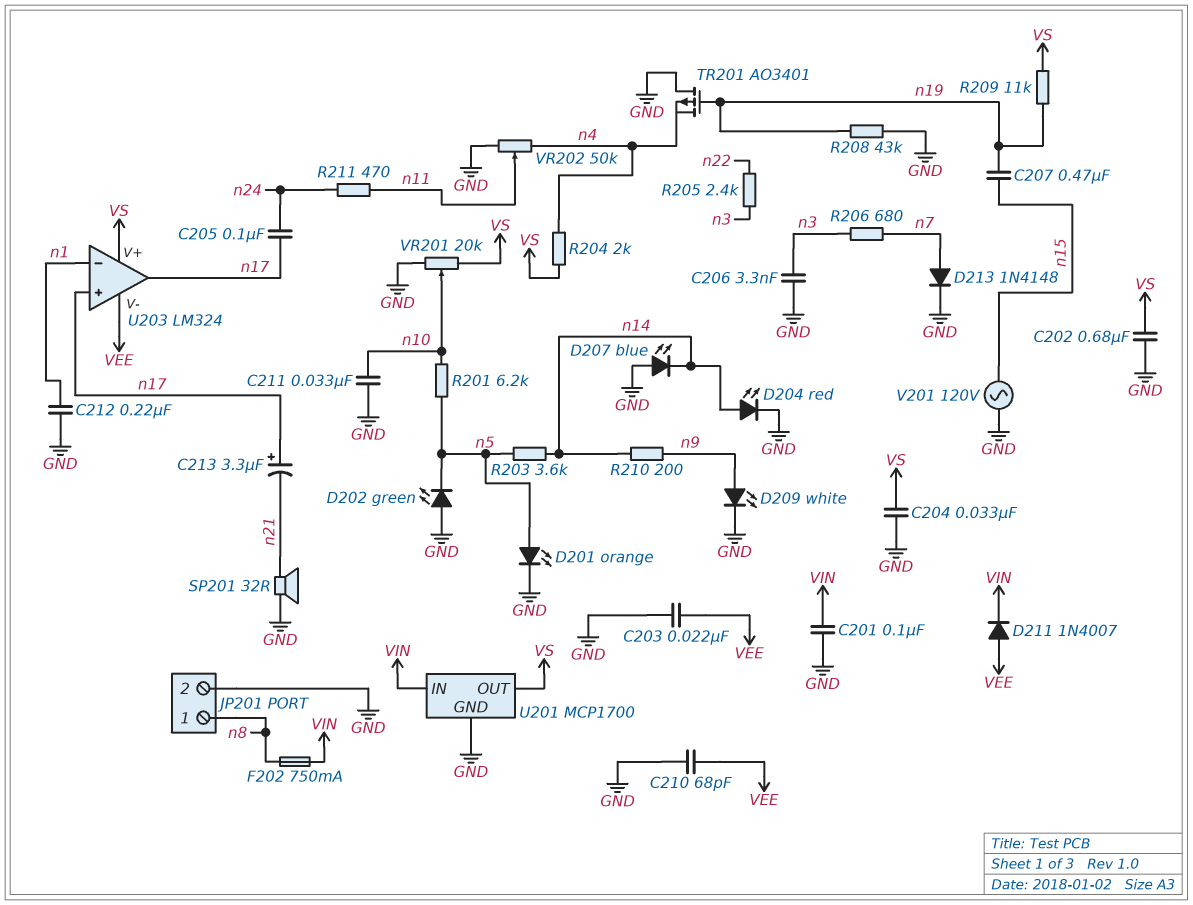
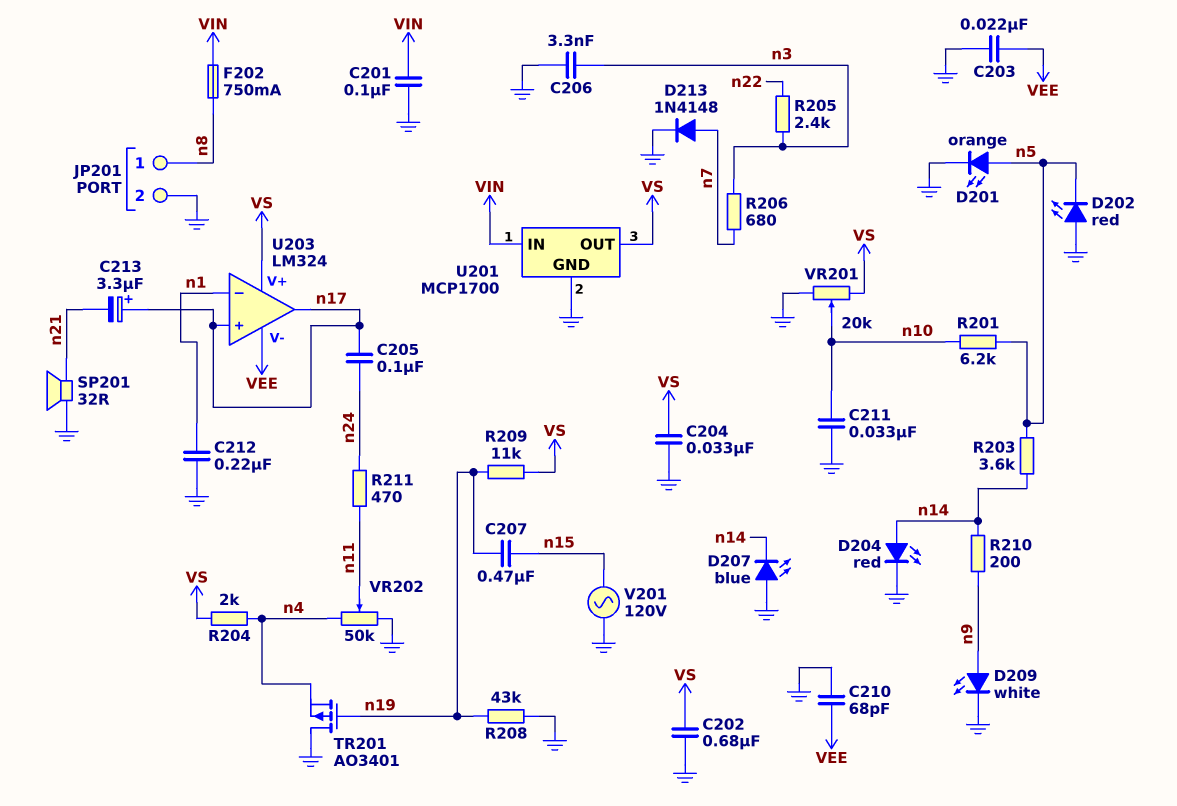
D202: LED green (A GND, K n5) -> LED red (A GND, K n5)
D211: diode 1N4007 (A VEE, K VIN) -> none

